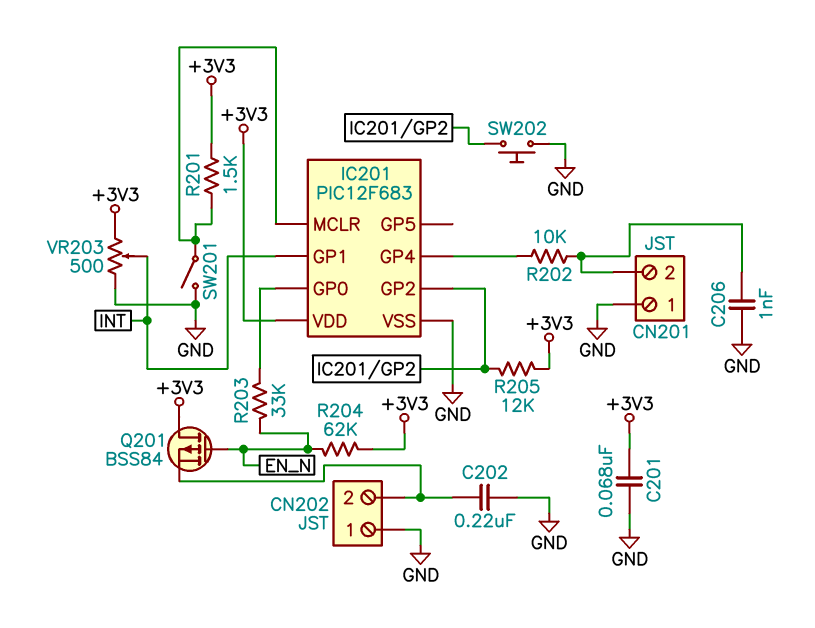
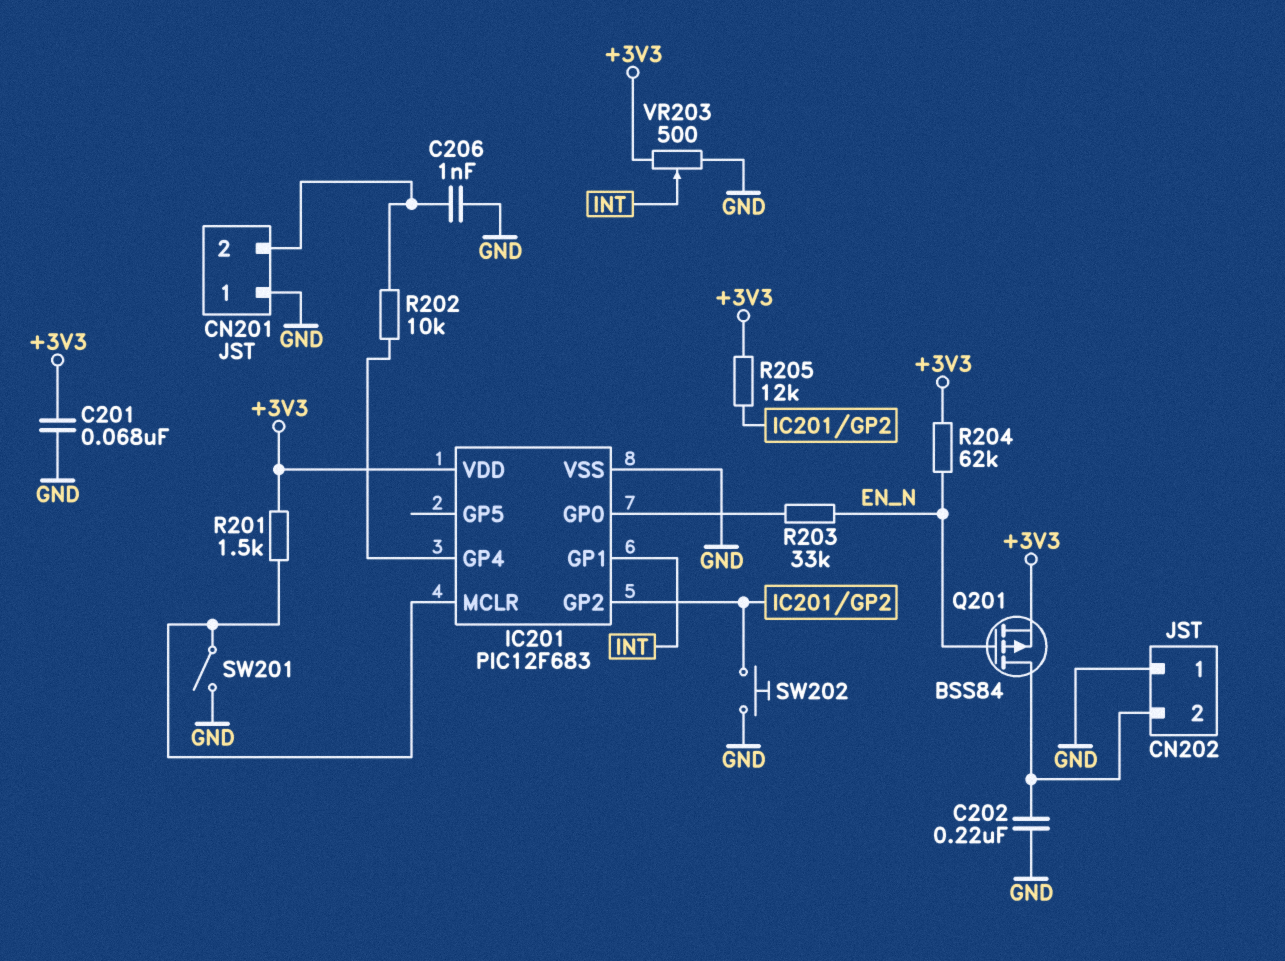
Q201: PMOS BSS84 (G EN_N, D +3V3, S CN202/2) -> PMOS BSS84 (G EN_N, D CN202/2, S +3V3)

